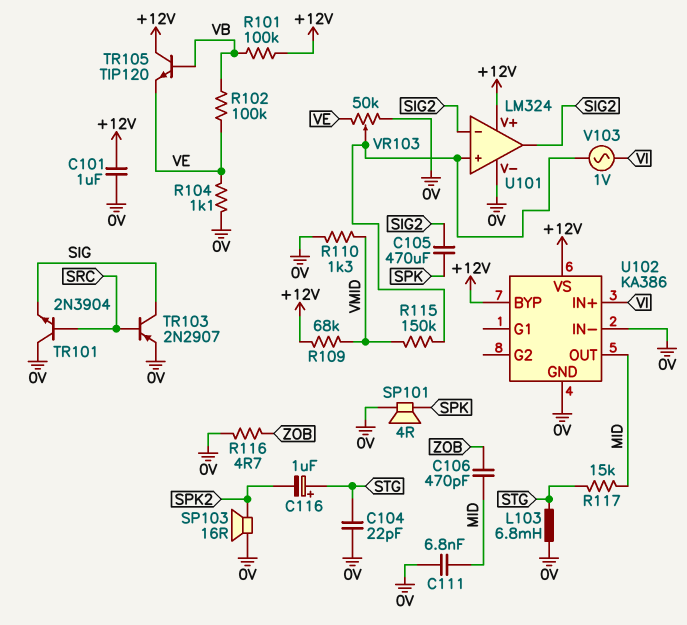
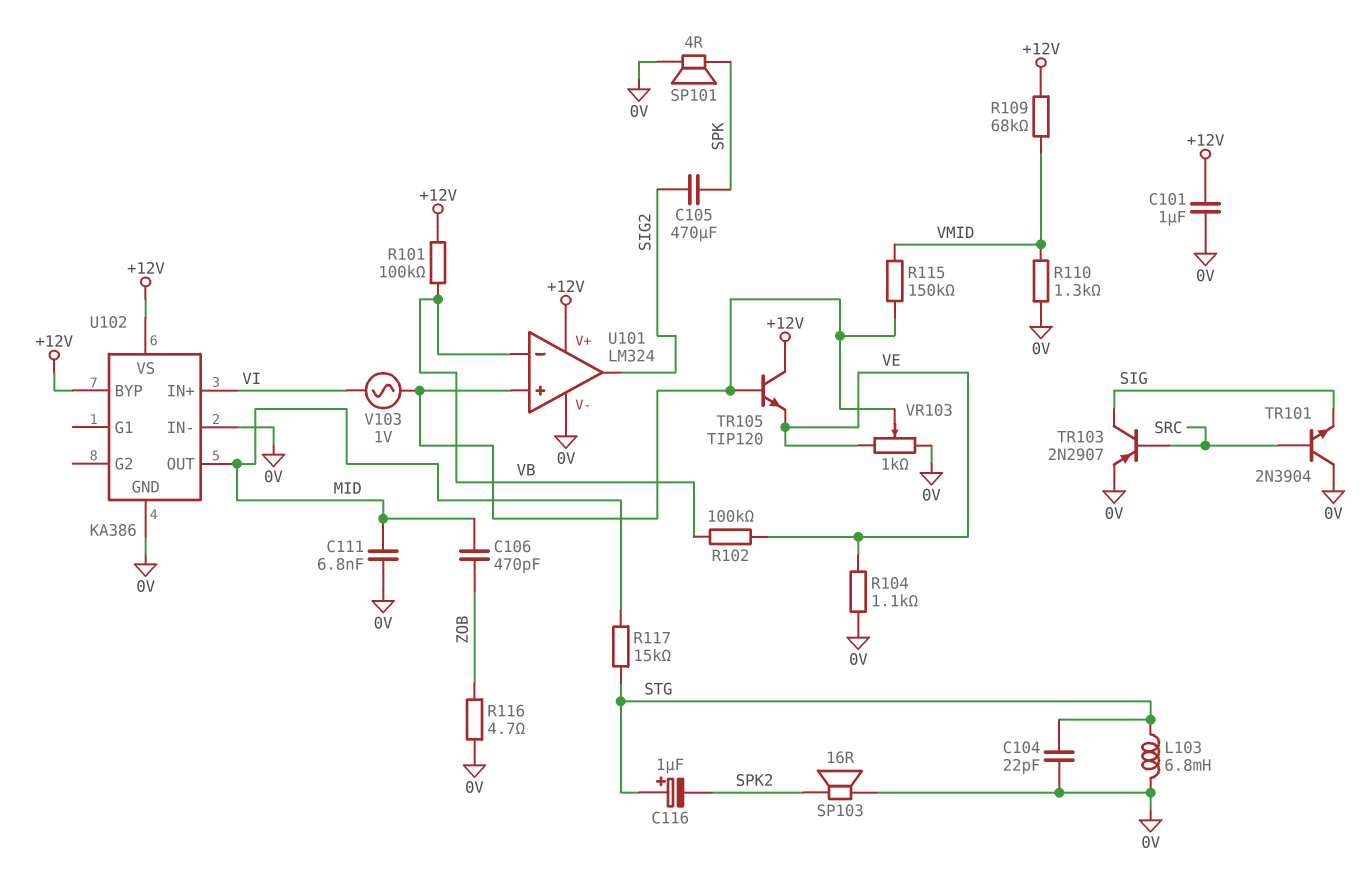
TR105: NPN TIP120 (B VB, C +12V, E VE) -> NPN TIP120 (B U101/in+, C +12V, E VE)
U101 pin in-: SIG2 -> VB
VR103: 50k (0V, VE, wiper U101/in+) -> 1k (0V, VE, wiper U101/in+)

